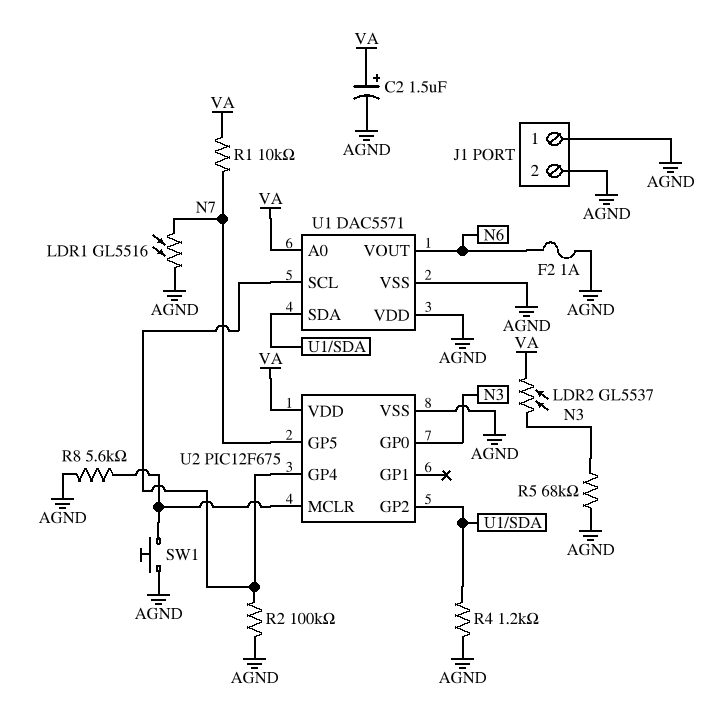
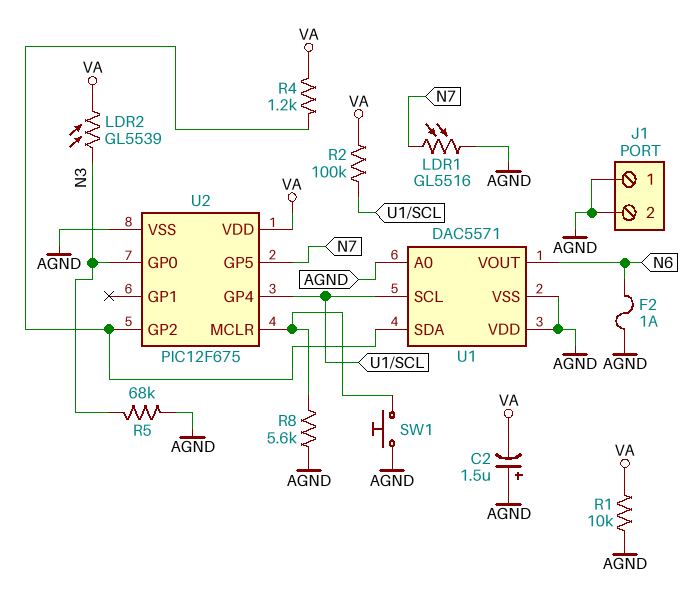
C2: 1.5uF (plus VA, minus AGND) -> 1.5uF (plus AGND, minus VA)
LDR2: GL5537 (N3, VA) -> GL5539 (N3, VA)
R1: 10k (N7, VA) -> 10k (AGND, VA)
R2: 100k (AGND, U1/SCL) -> 100k (U1/SCL, VA)
R4: 1.2k (AGND, U1/SDA) -> 1.2k (U1/SDA, VA)
U1 pin A0: VA -> AGND

